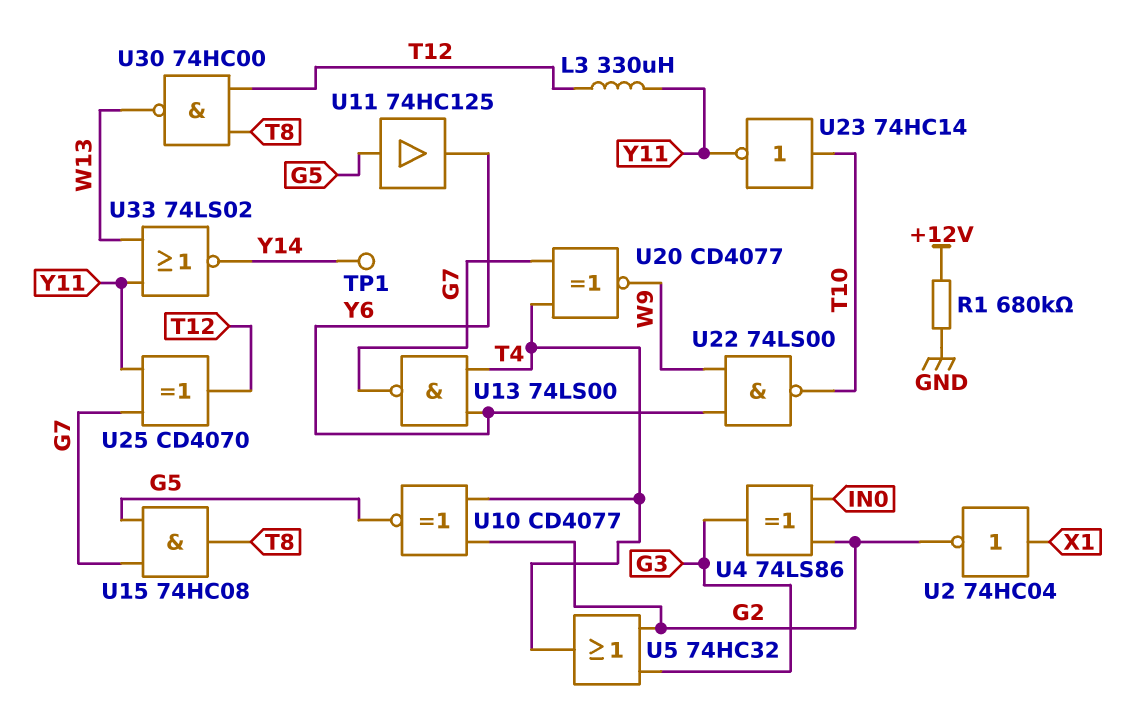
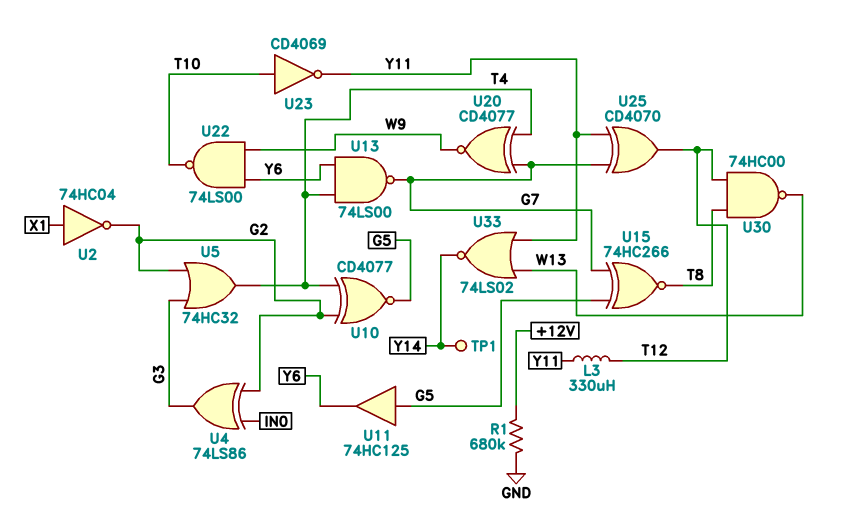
U15: AND 74HC08 (in G5, in G7, out T8) -> XNOR 74HC266 (in G5, in G7, out T8)
U23: NOT 74HC14 (in T10, out Y11) -> NOT CD4069 (in T10, out Y11)

